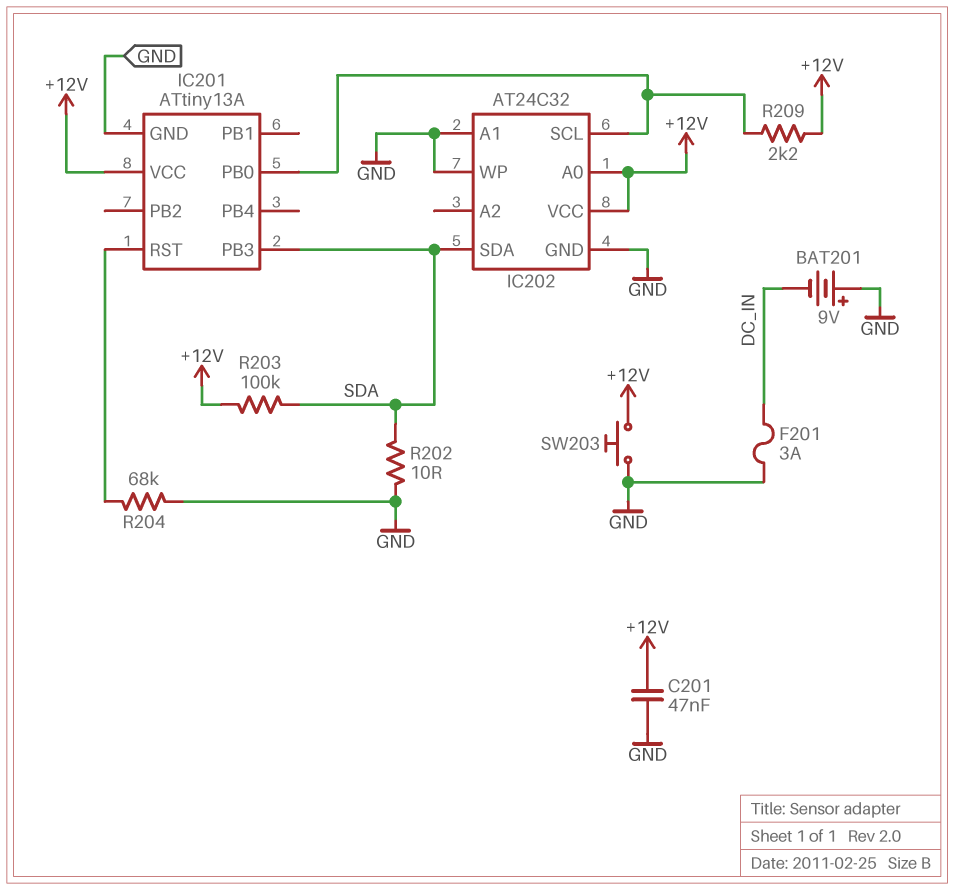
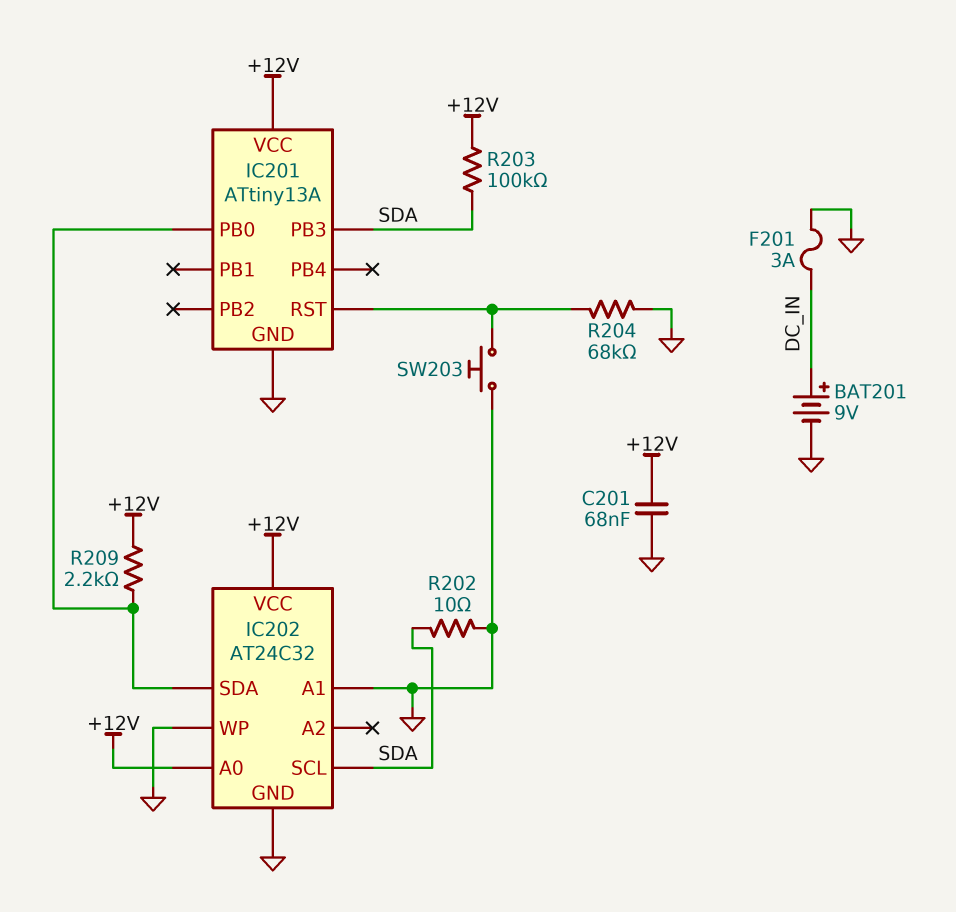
BAT201: 9V (plus GND, minus DC_IN) -> 9V (plus DC_IN, minus GND)
C201: 47nF (+12V, GND) -> 68nF (+12V, GND)
IC202 pin SCL: IC201/PB0 -> SDA
IC202 pin SDA: SDA -> IC201/PB0
SW203: button (+12V, GND) -> button (GND, IC201/RST)

